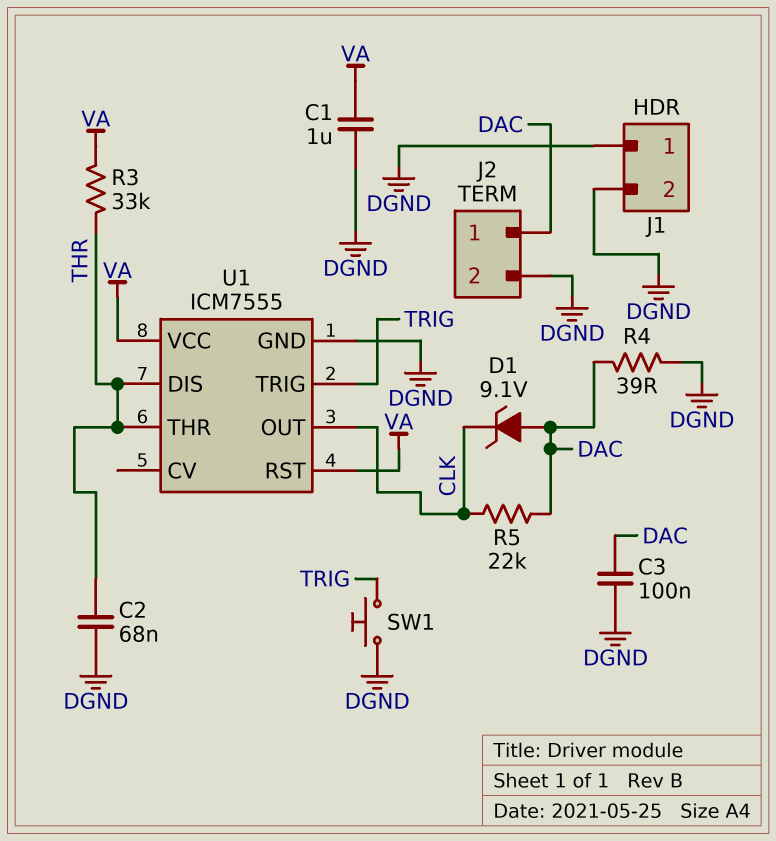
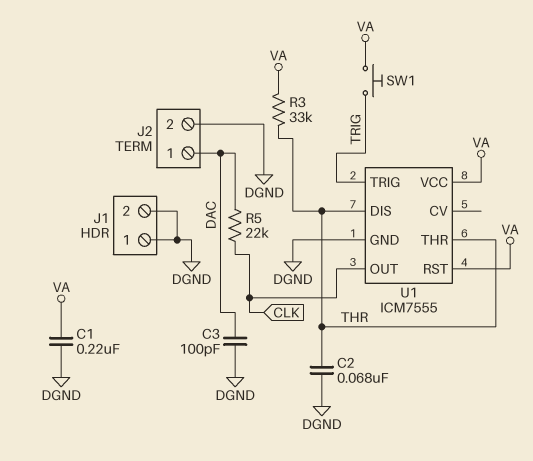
C1: 1uF (DGND, VA) -> 220nF (DGND, VA)
C3: 100nF (DAC, DGND) -> 100pF (DAC, DGND)
D1: zener 9.1V (A DAC, K CLK) -> none
R4: 39 (DAC, DGND) -> none
SW1: button (DGND, TRIG) -> button (TRIG, VA)

